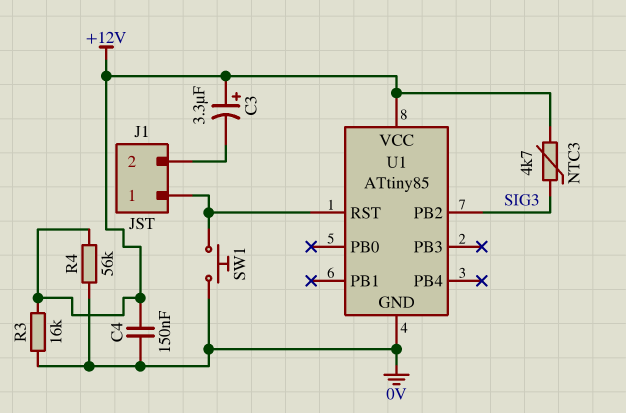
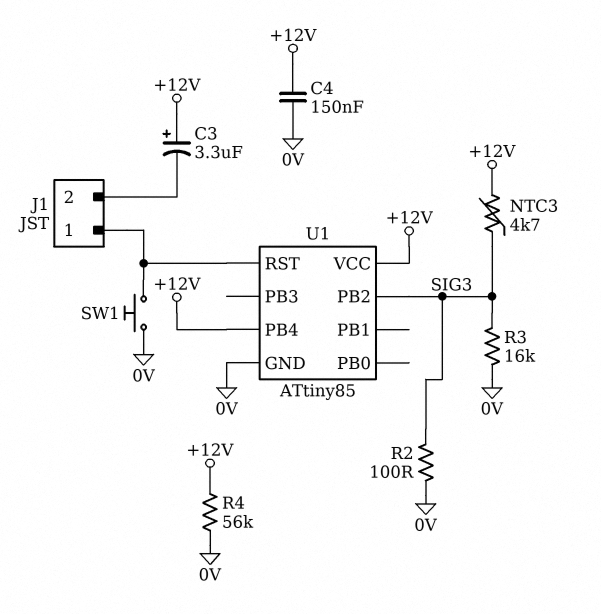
R2: none -> 100 (0V, SIG3)
R3: 16k (+12V, 0V) -> 16k (0V, SIG3)
U1 pin PB4: none -> +12V

